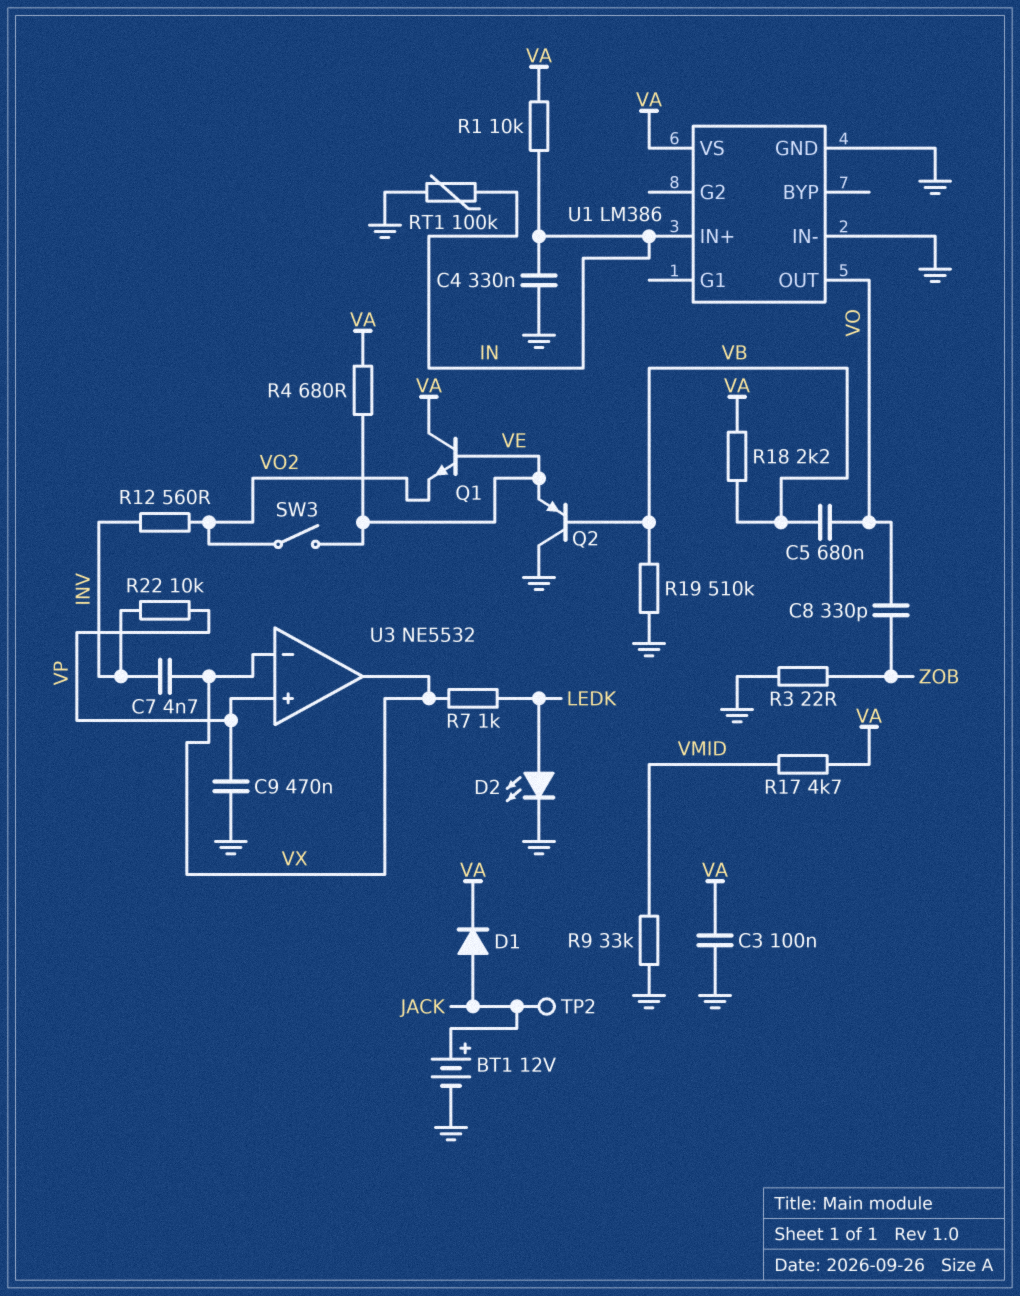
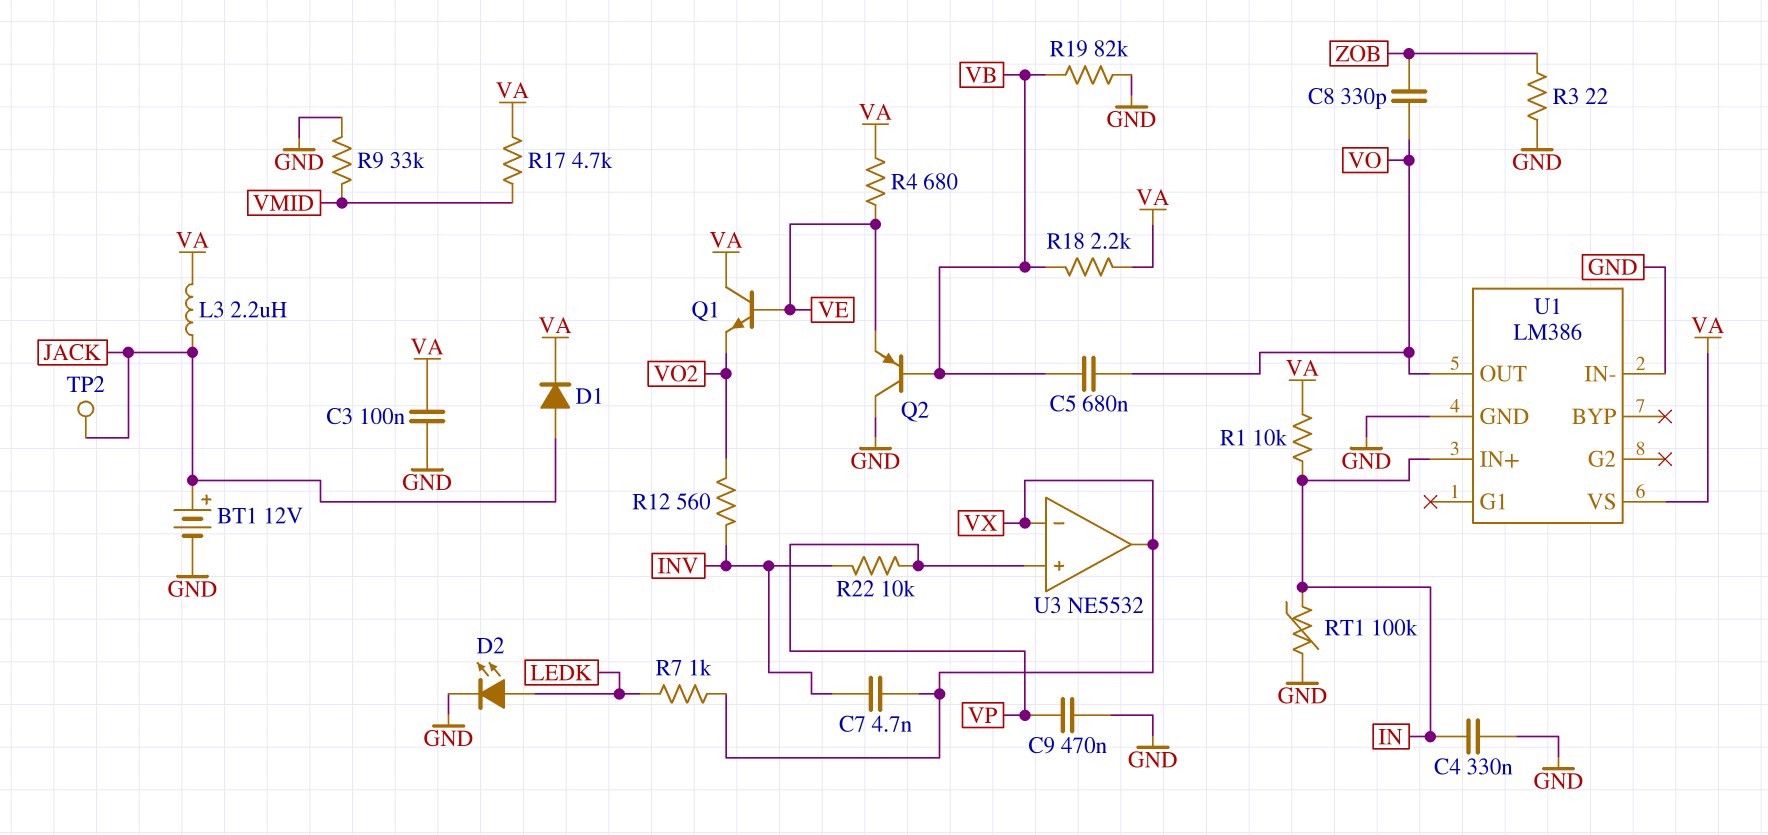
L3: none -> 2.2uH (JACK, VA)
R19: 510k (GND, VB) -> 82k (GND, VB)
SW3: switch (VE, VO2) -> none

